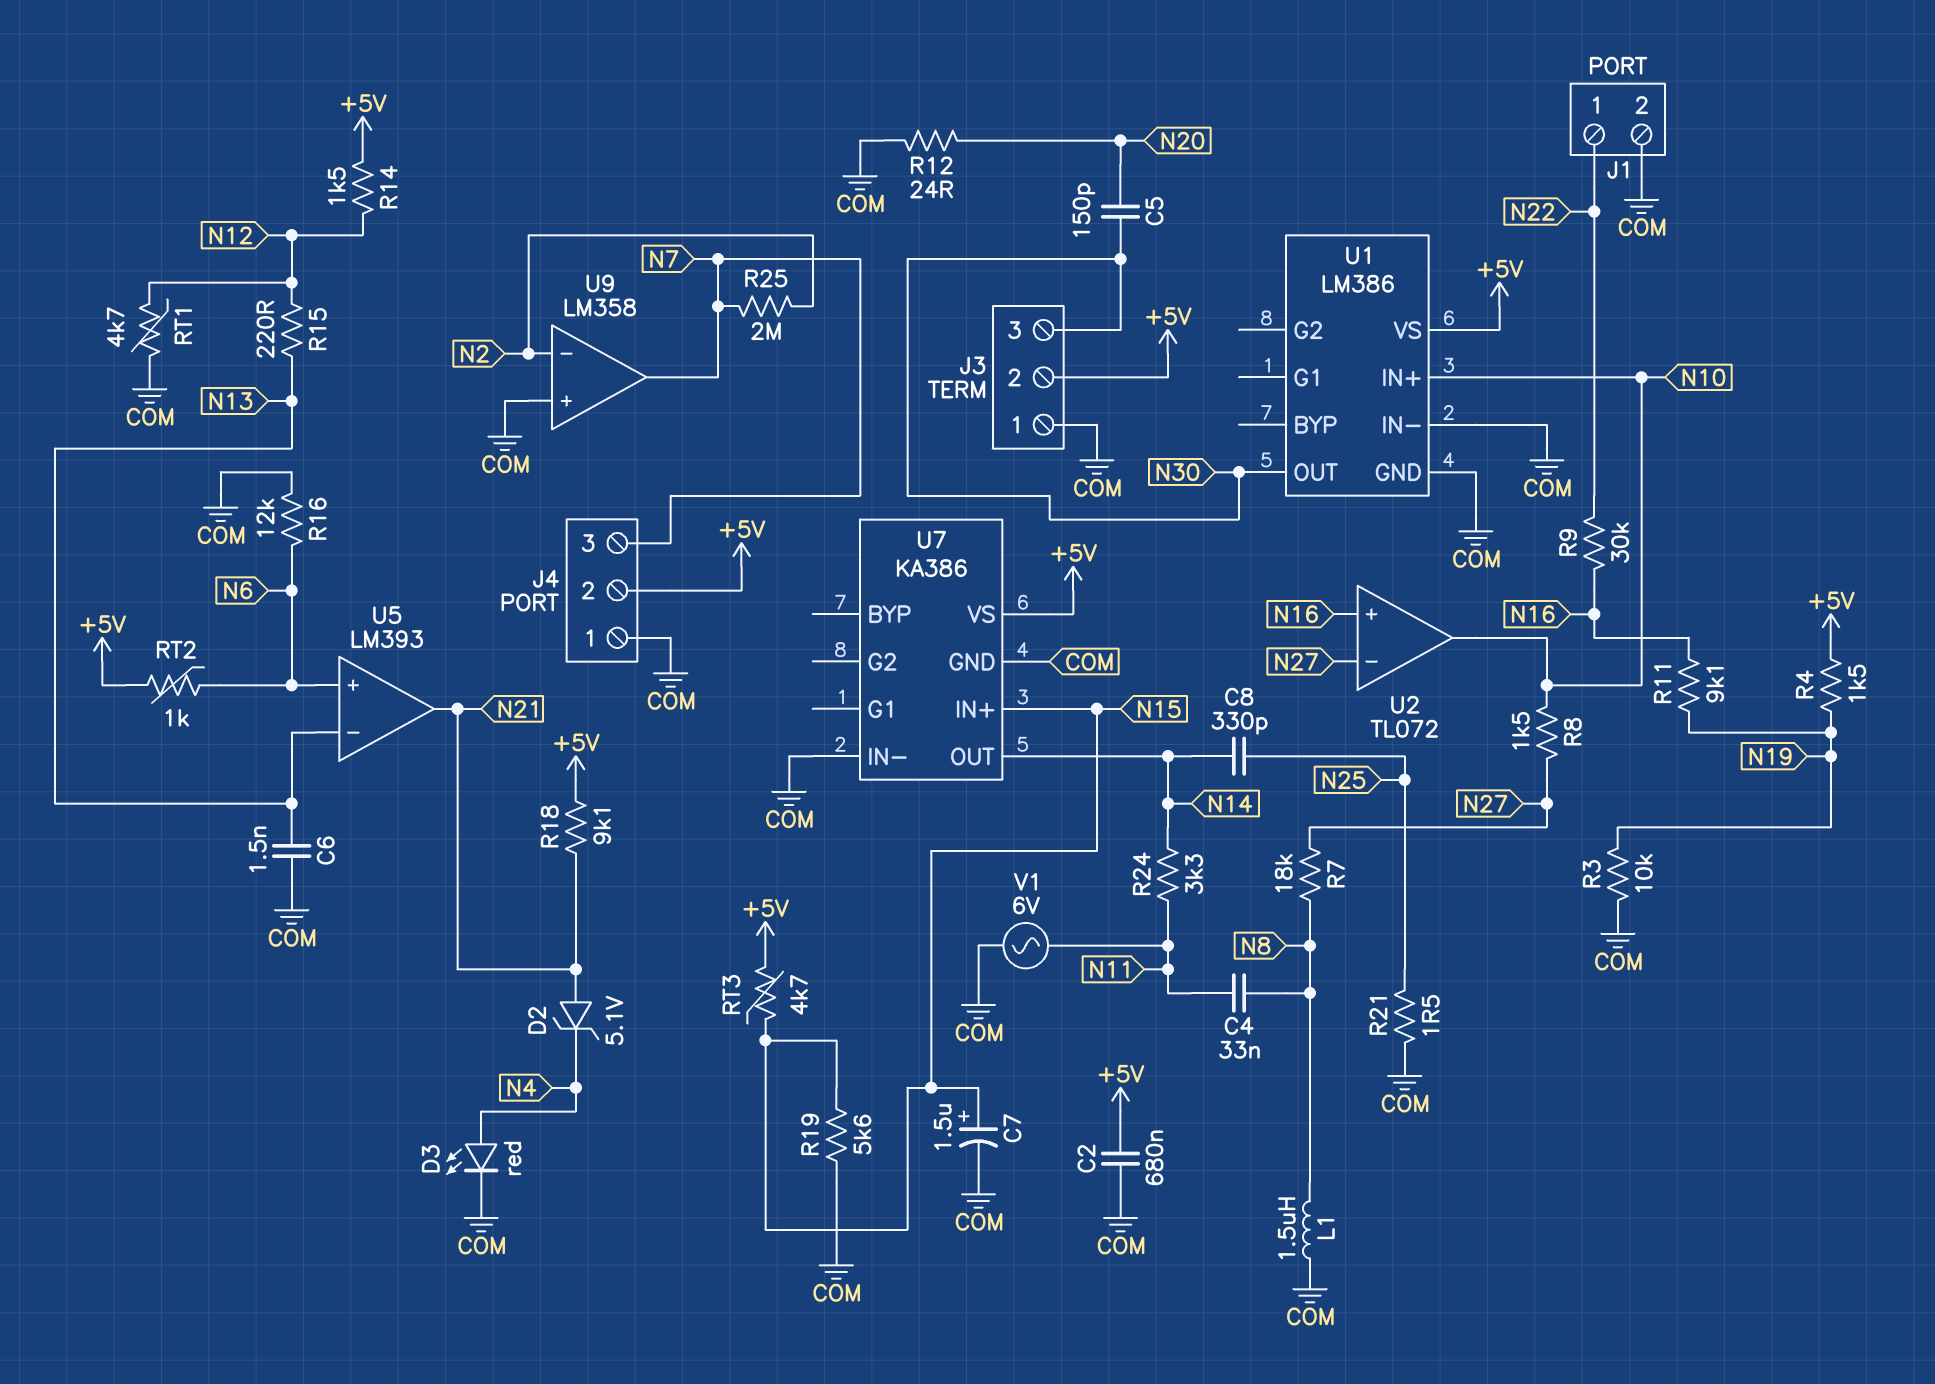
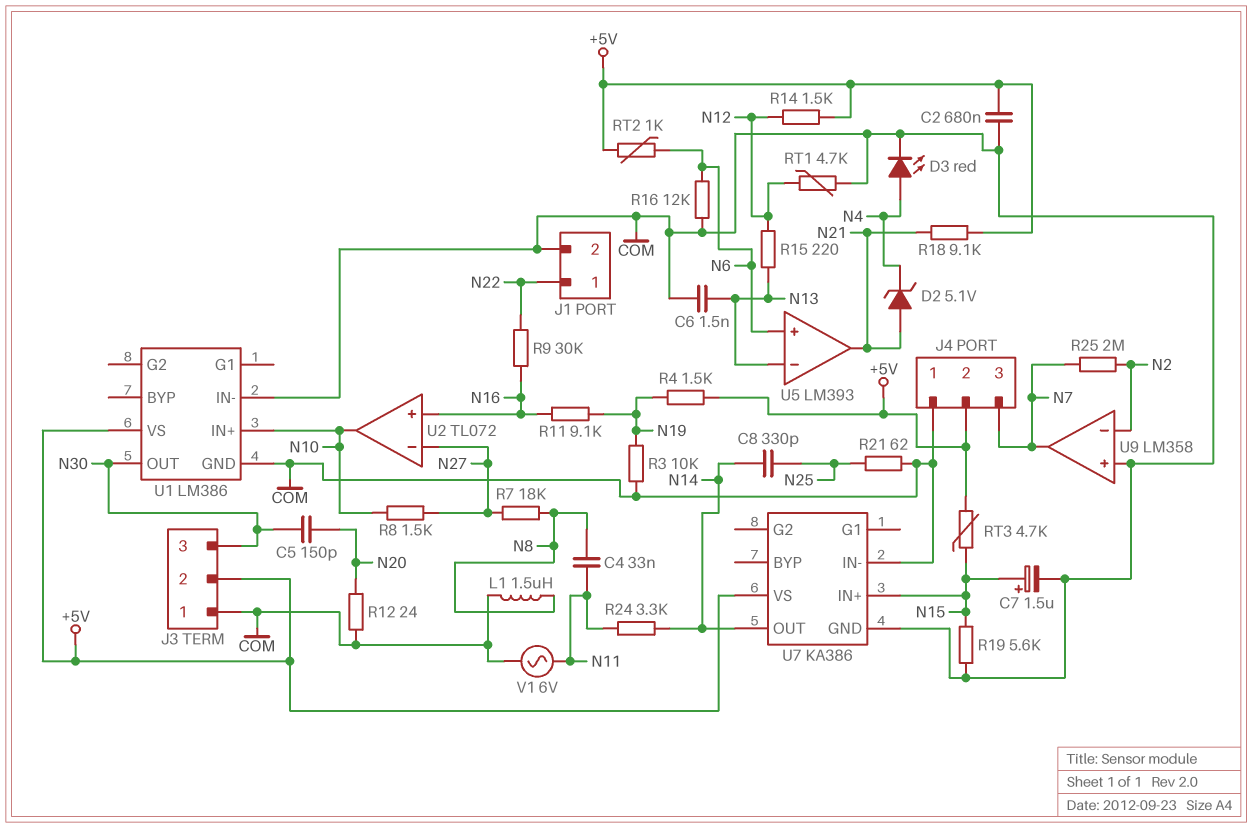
R21: 1.5 (COM, N25) -> 62 (COM, N25)

